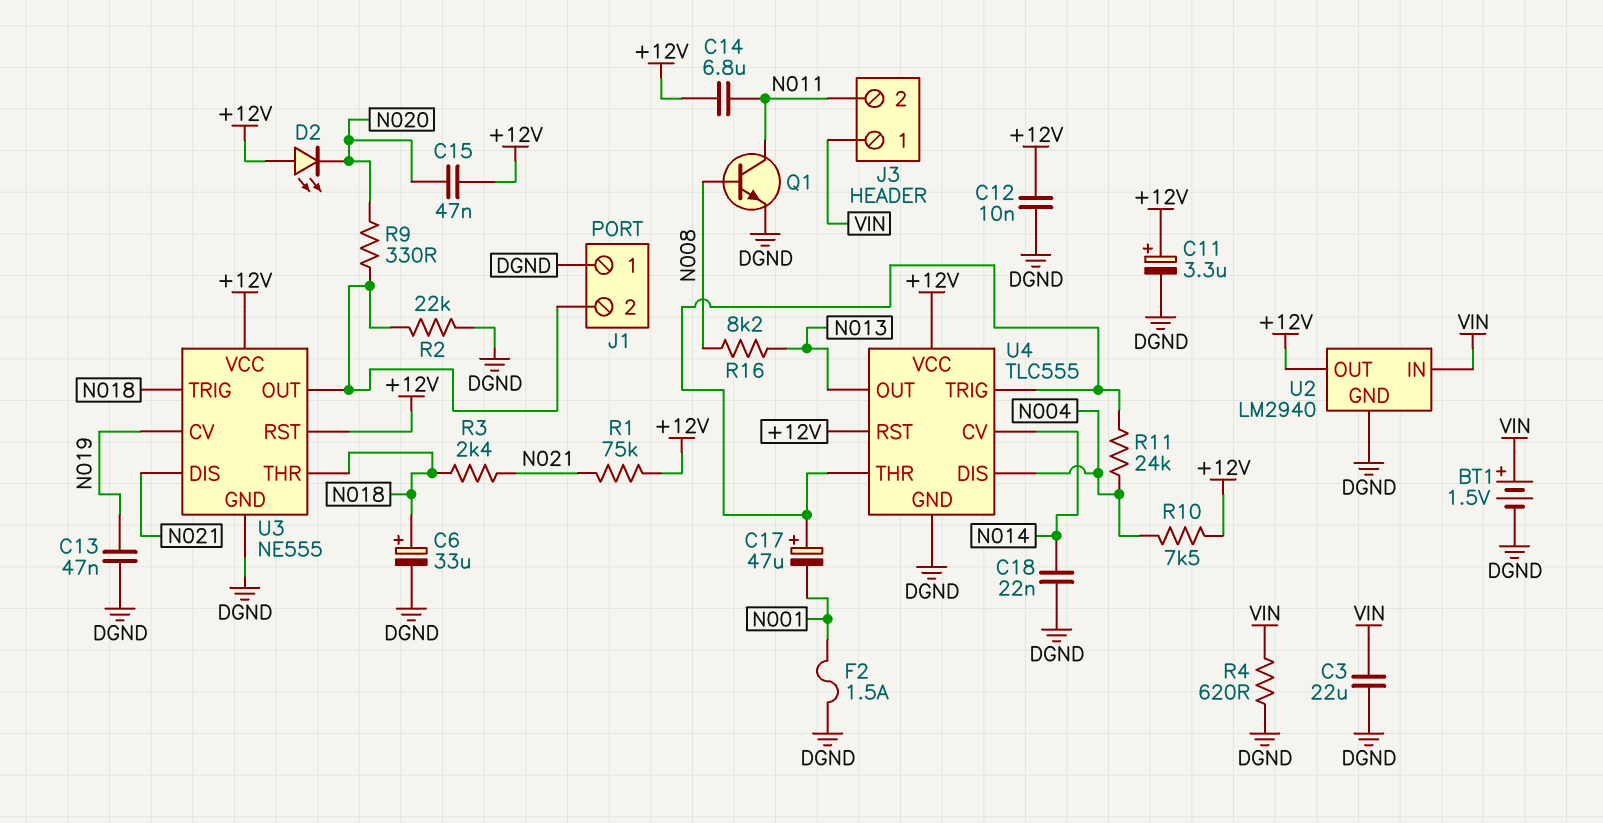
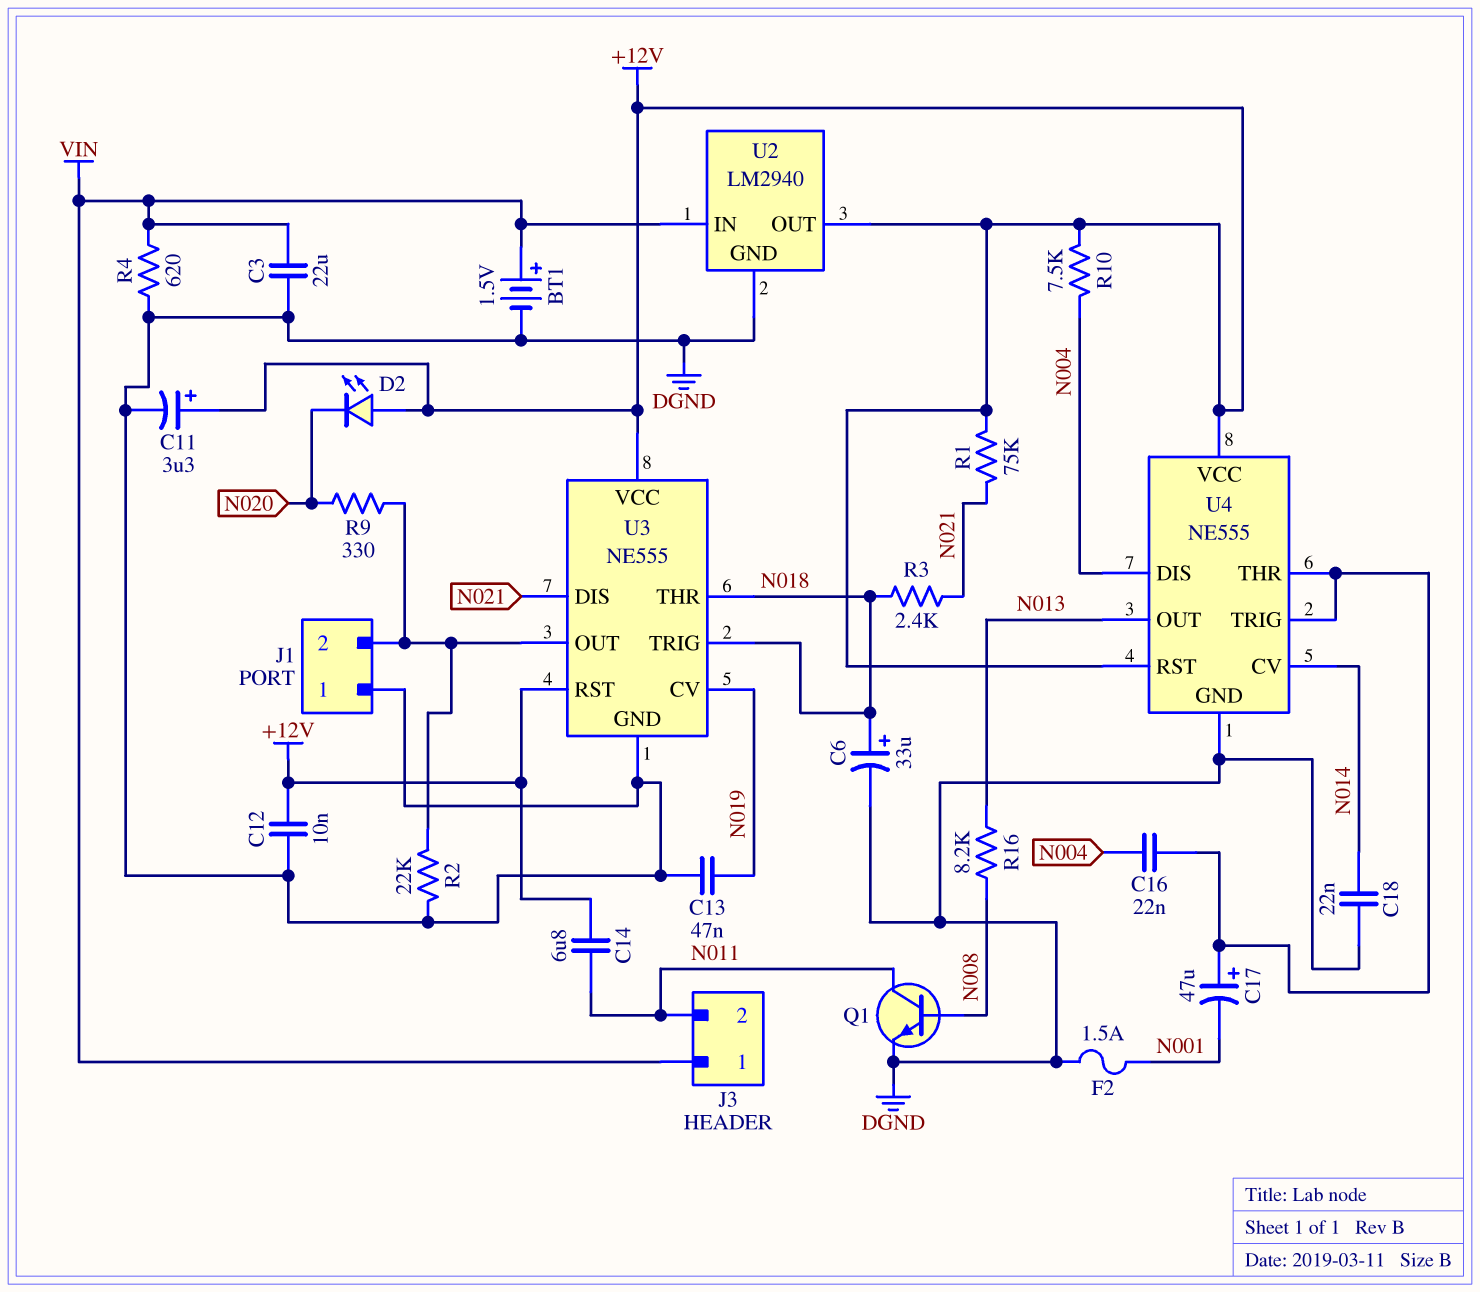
C15: 47nF (+12V, N020) -> none
C16: none -> 22nF (N004, U4/THR)
R11: 24k (N004, U4/THR) -> none
U4: TLC555 -> NE555

